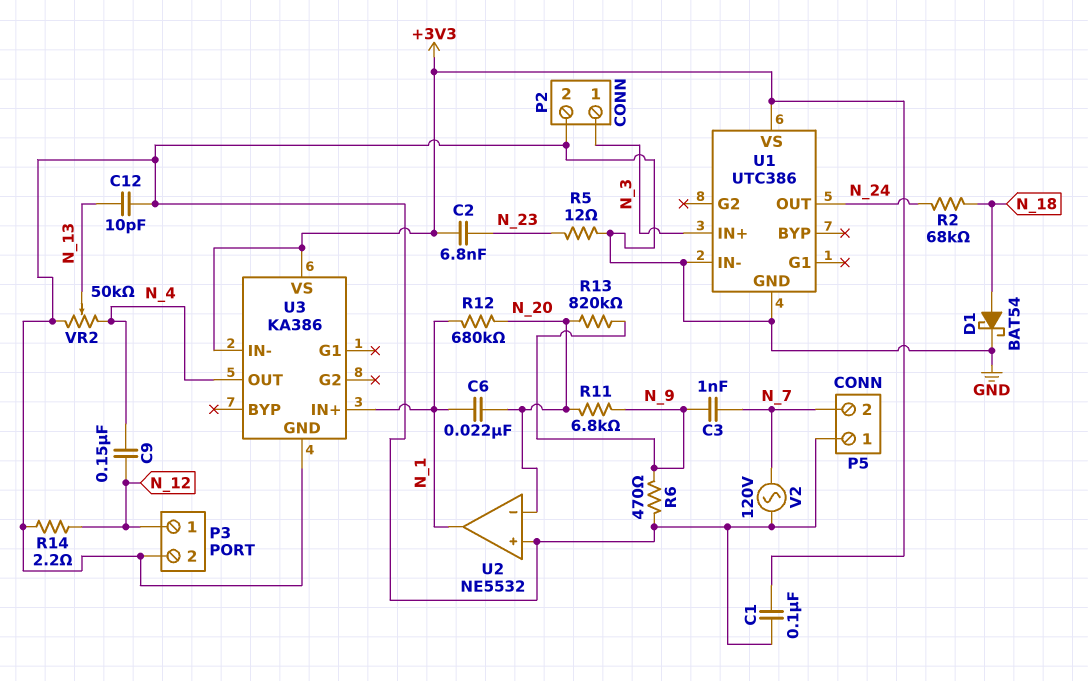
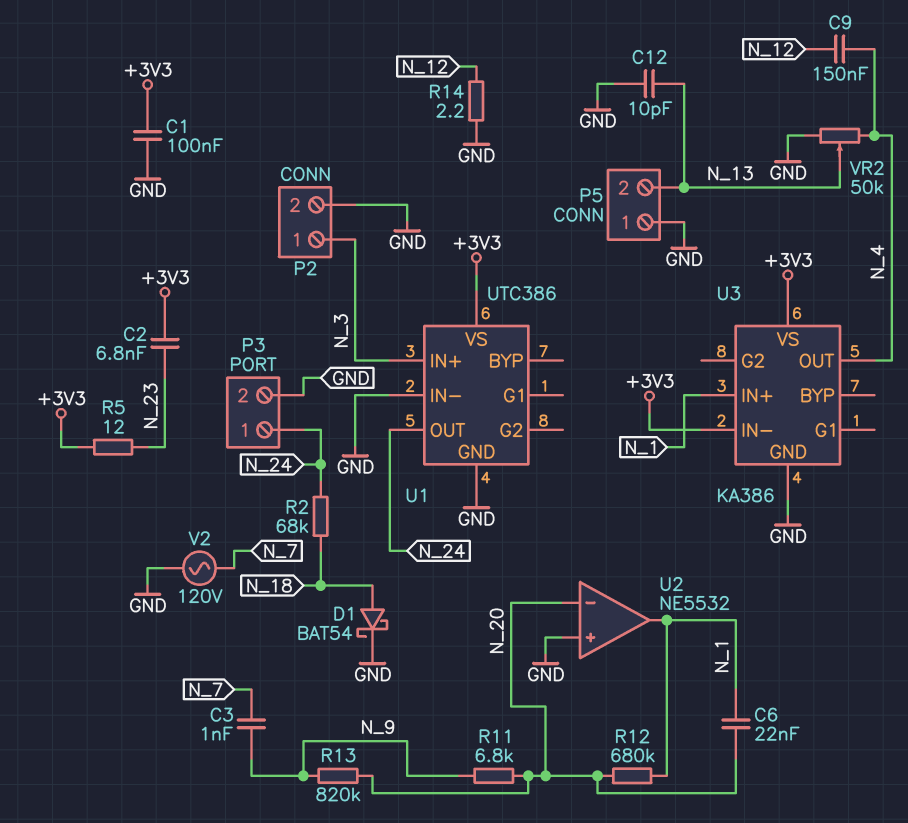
P3 pin 1: N_12 -> N_24
P5 pin 2: N_7 -> N_13
R5: 12 (GND, N_23) -> 12 (+3V3, N_23)
R6: 470 (GND, N_9) -> none

